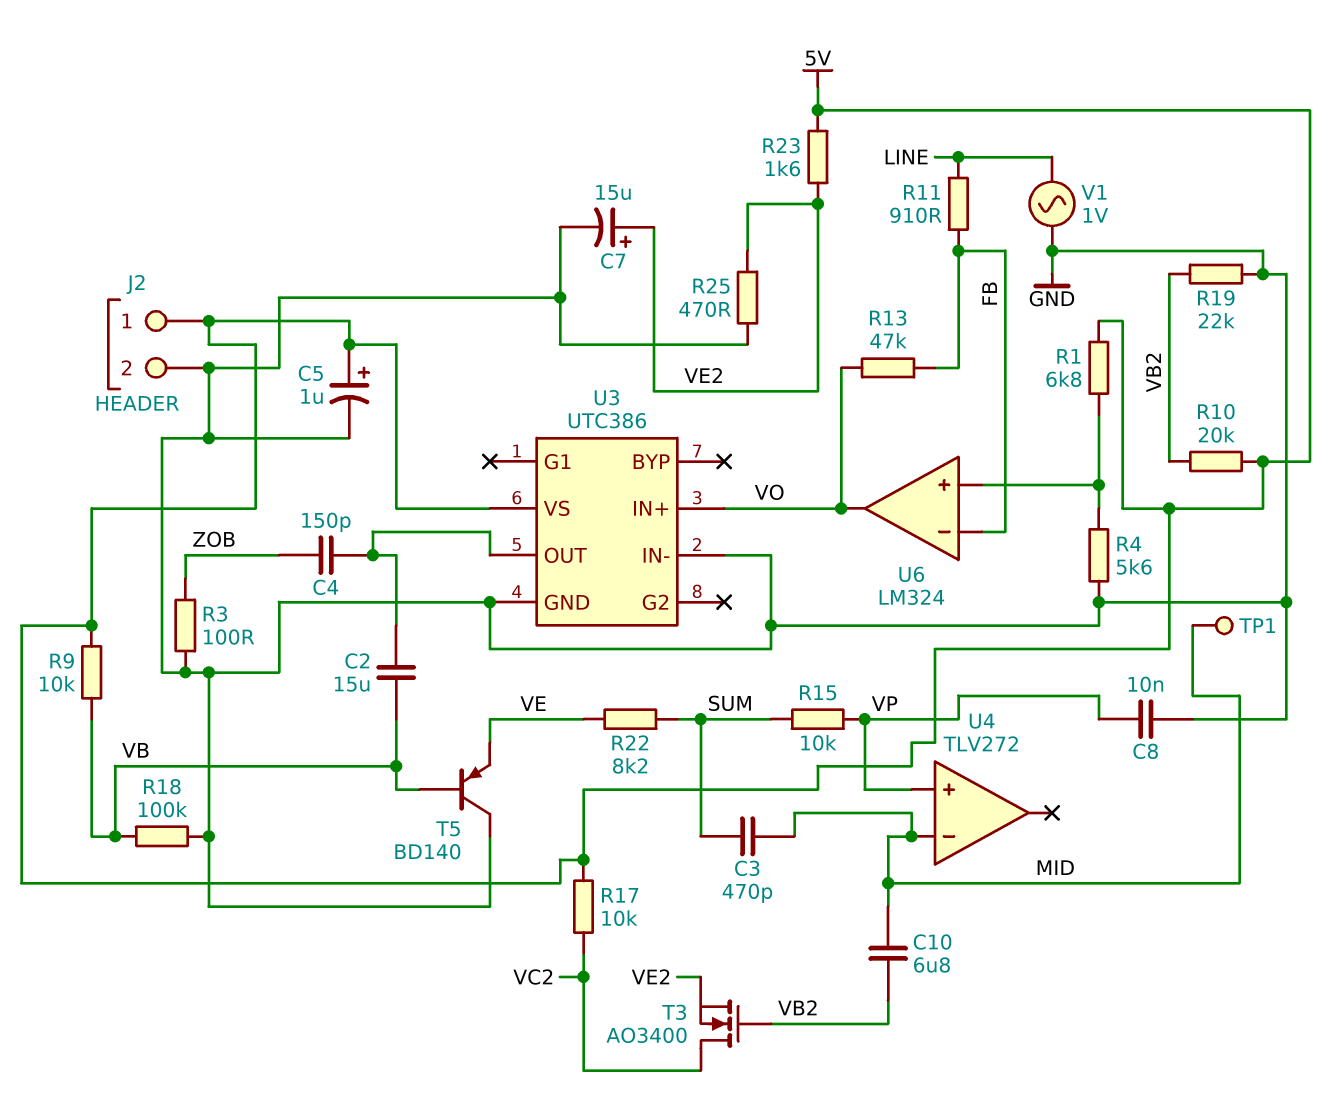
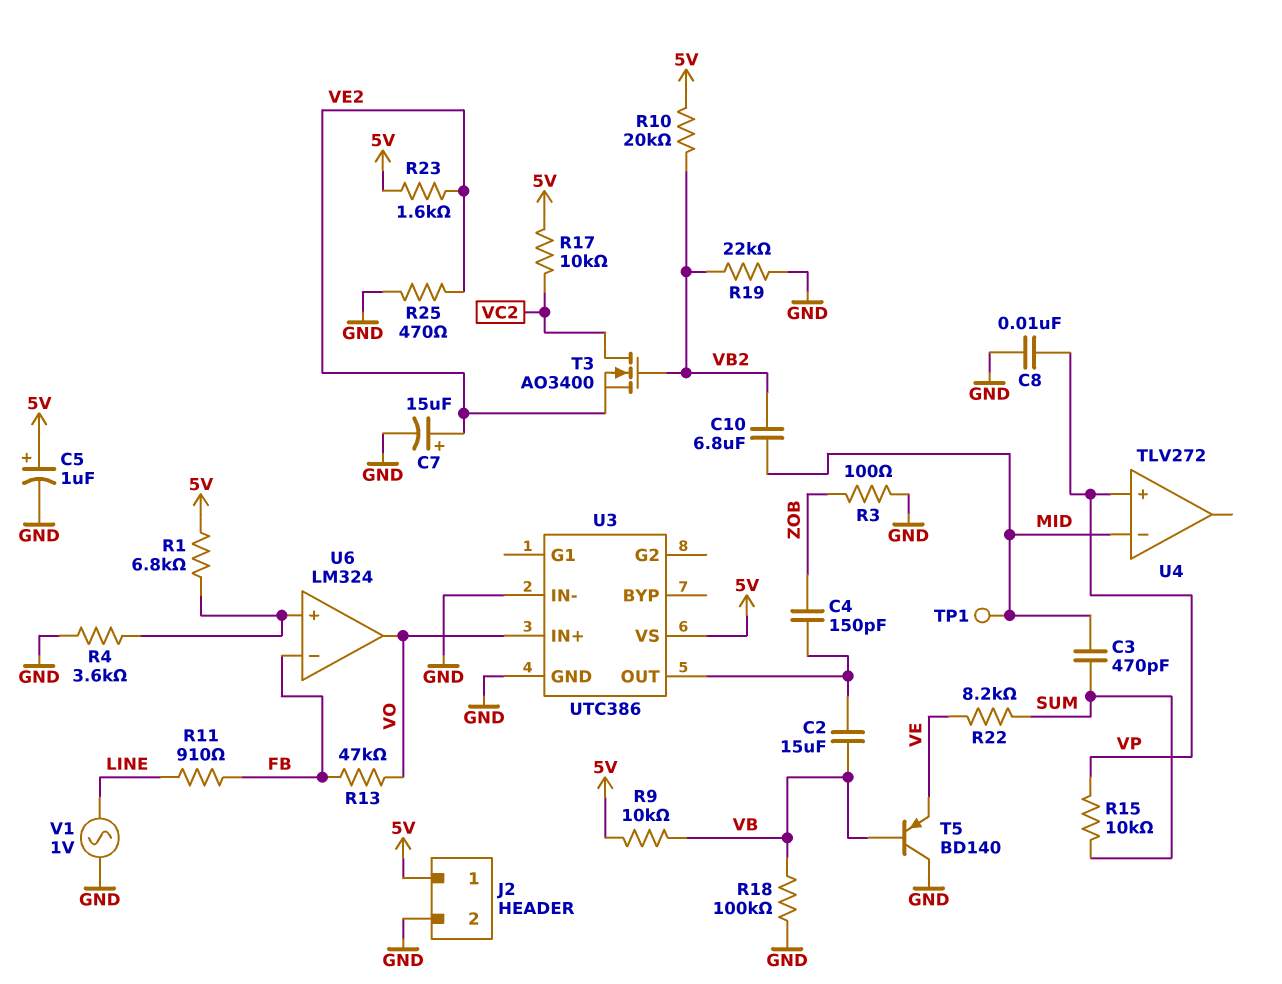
R4: 5.6k (GND, U6/in+) -> 3.6k (GND, U6/in+)

